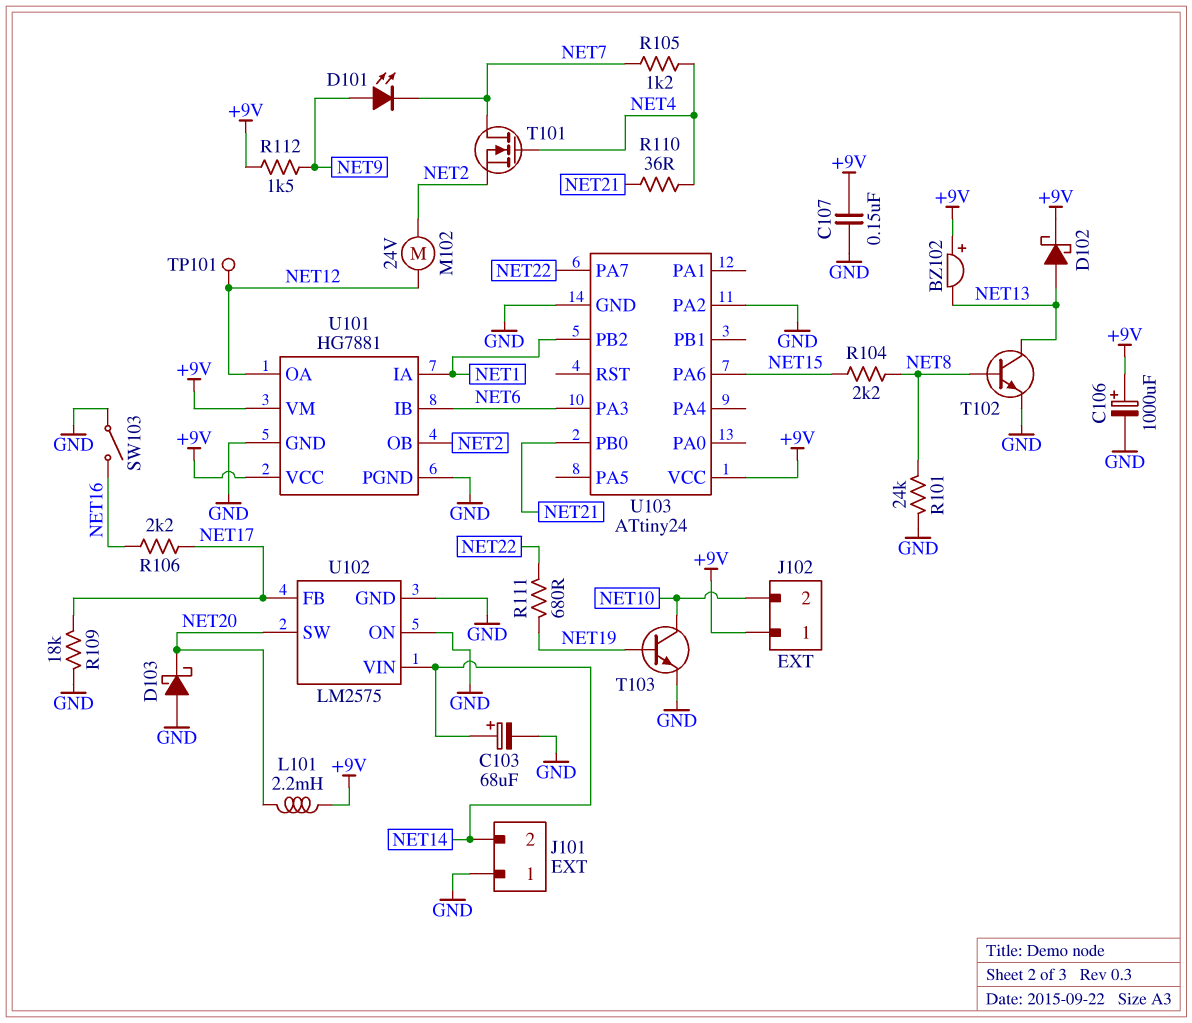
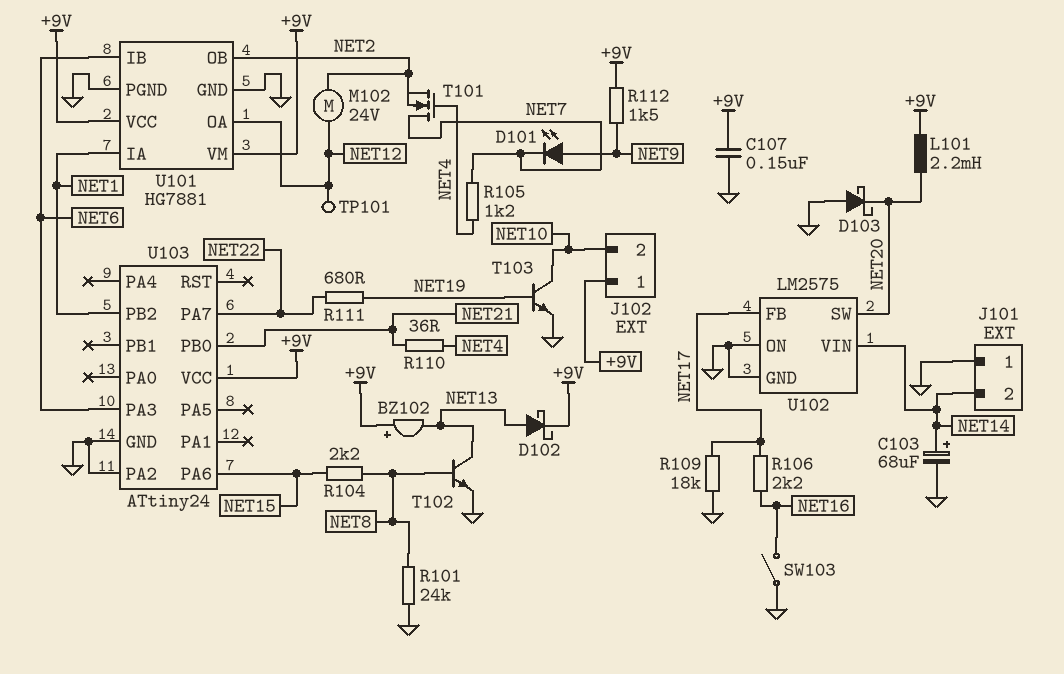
C106: 1000uF (plus +9V, minus GND) -> none

